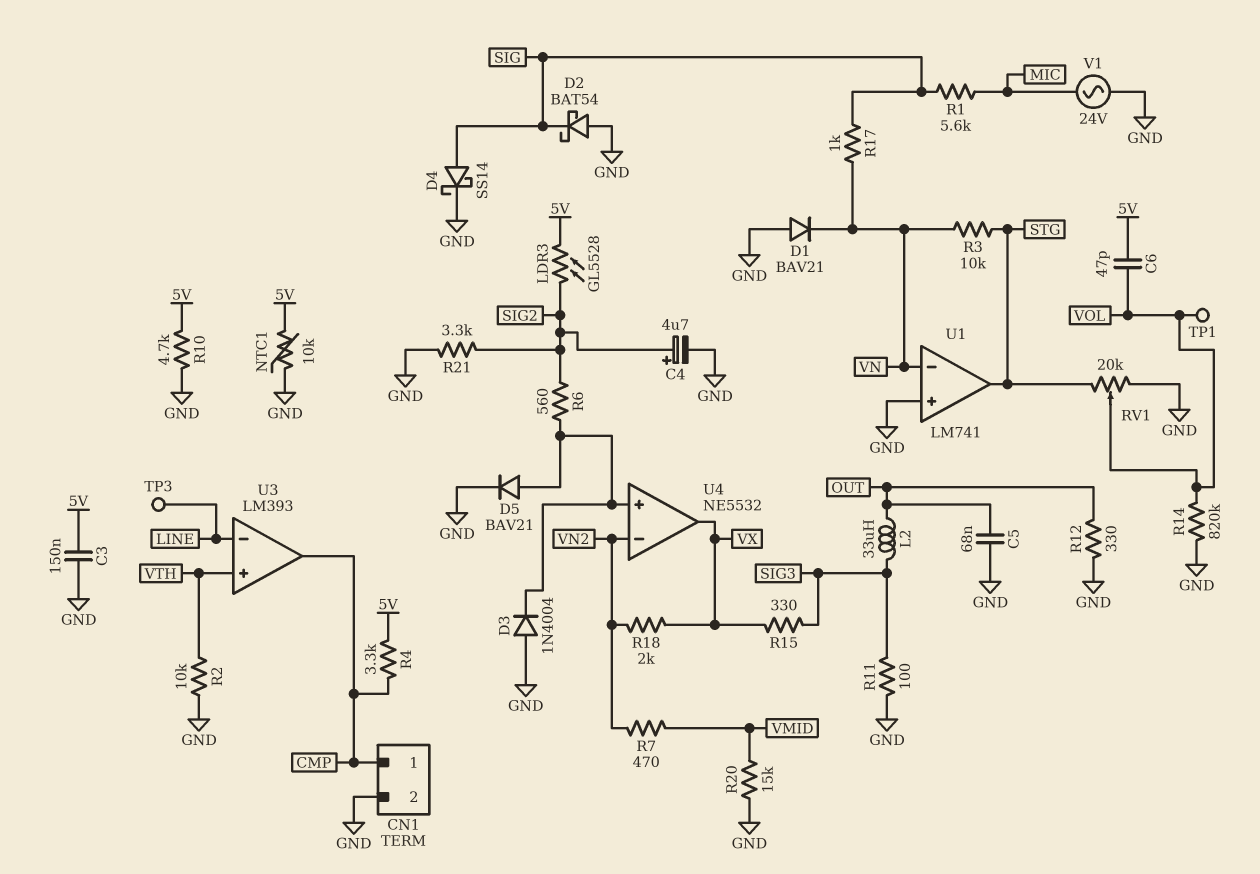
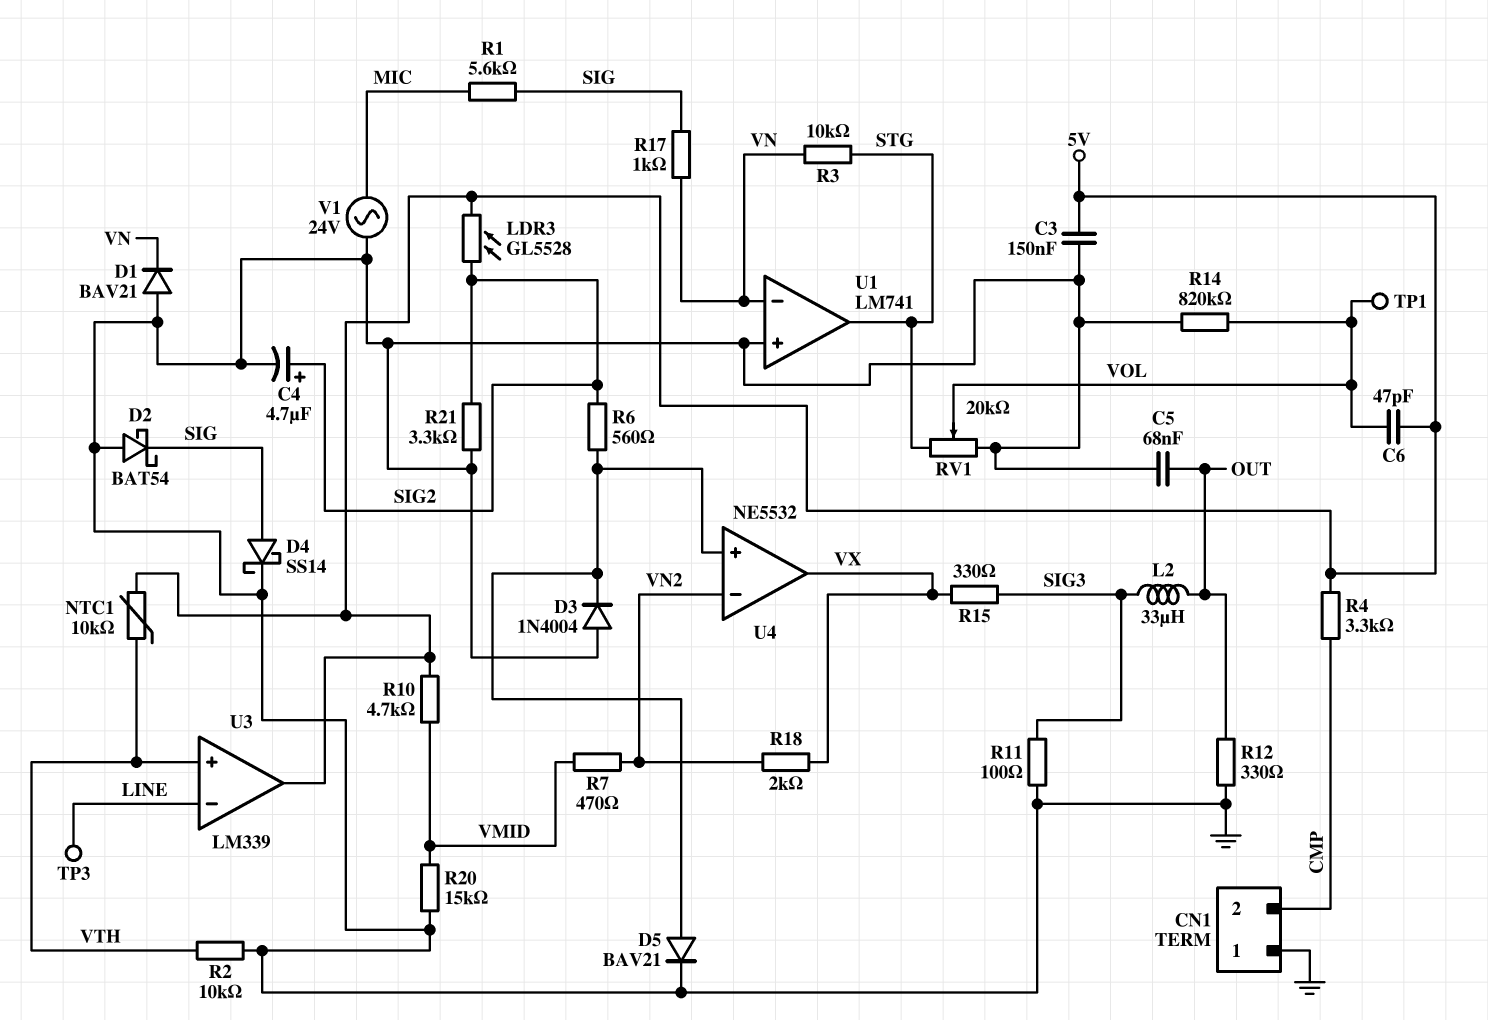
CN1 pin 1: CMP -> GND
CN1 pin 2: GND -> CMP
NTC1: 10k (5V, GND) -> 10k (5V, VTH)
R10: 4.7k (5V, GND) -> 4.7k (5V, VMID)
U3: LM393 -> LM339
U3 pin out: CMP -> 5V

